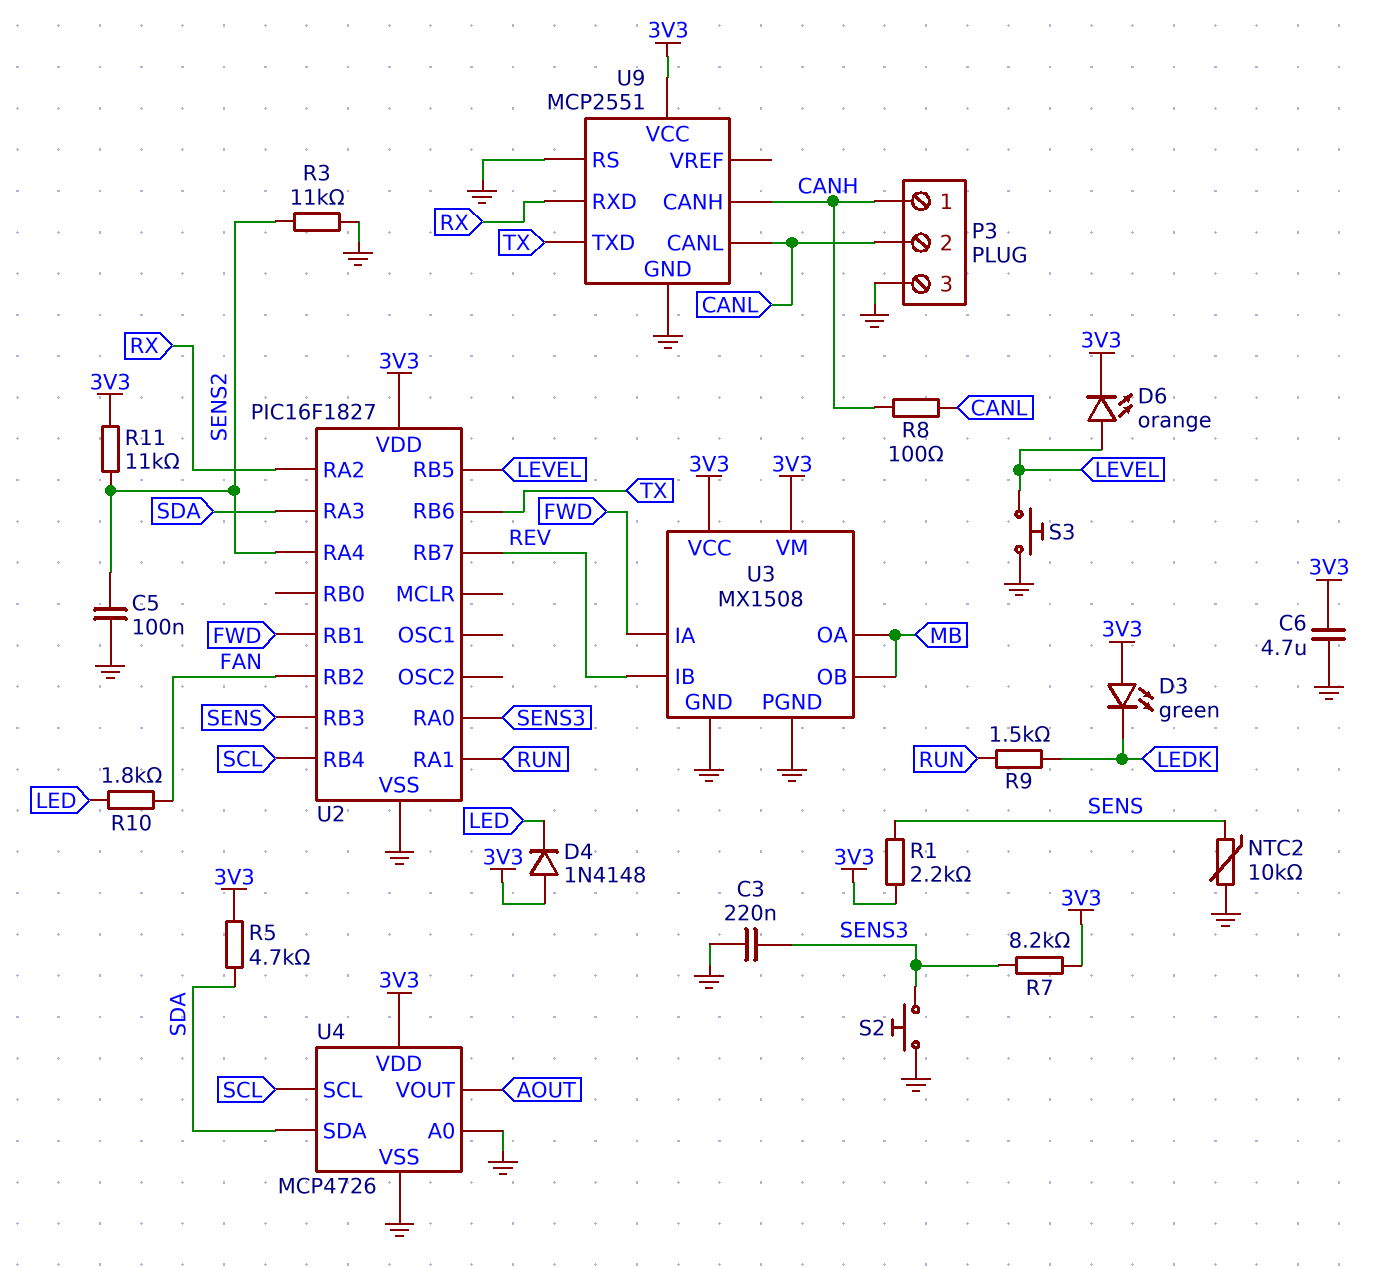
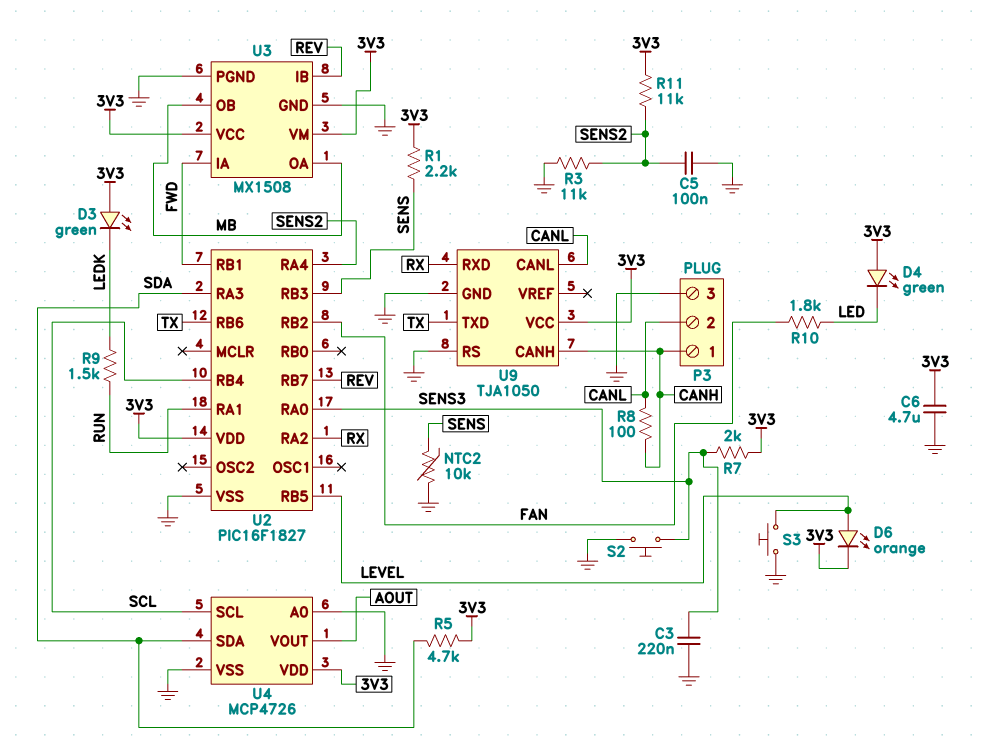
D4: diode 1N4148 (A 3V3, K LED) -> LED green (A 3V3, K LED)
R7: 8.2k (3V3, SENS3) -> 2k (3V3, SENS3)
U9: MCP2551 -> TJA1050

